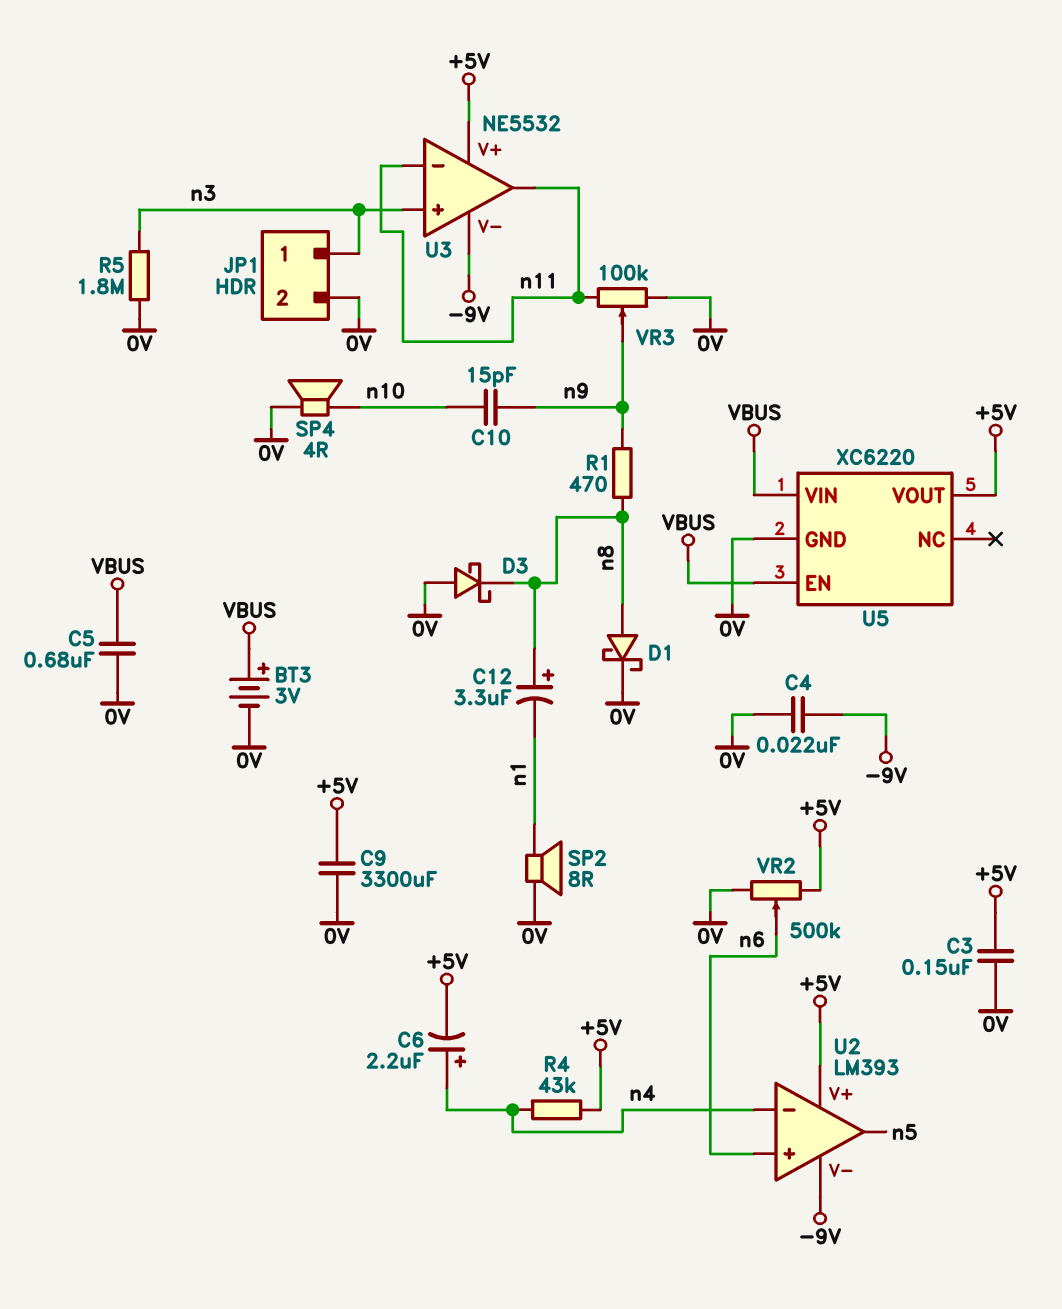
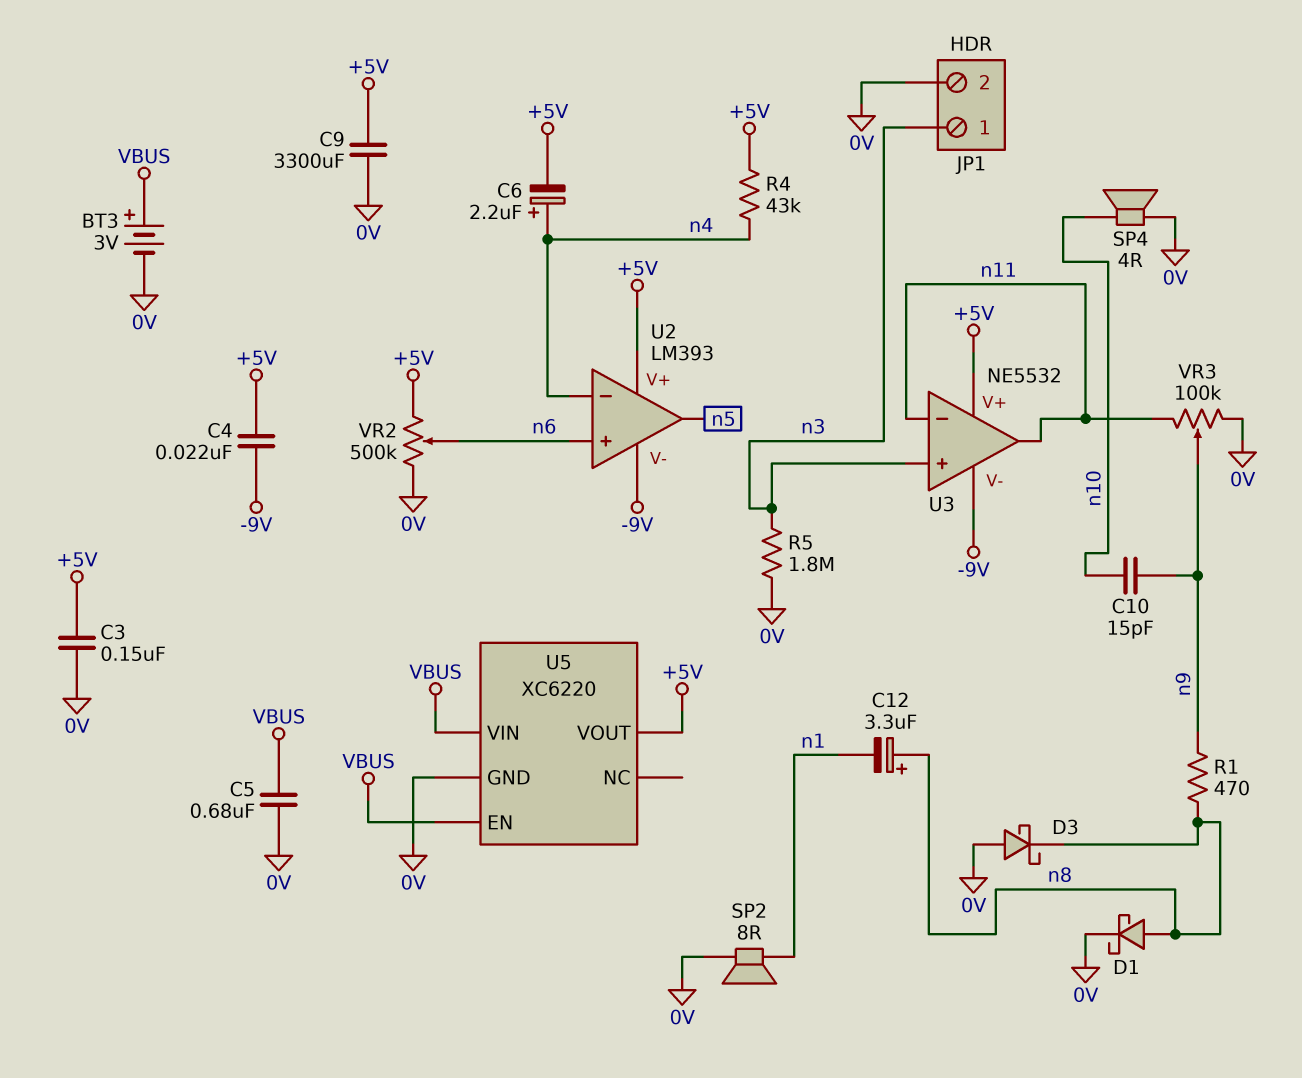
C4: 22nF (-9V, 0V) -> 22nF (+5V, -9V)

